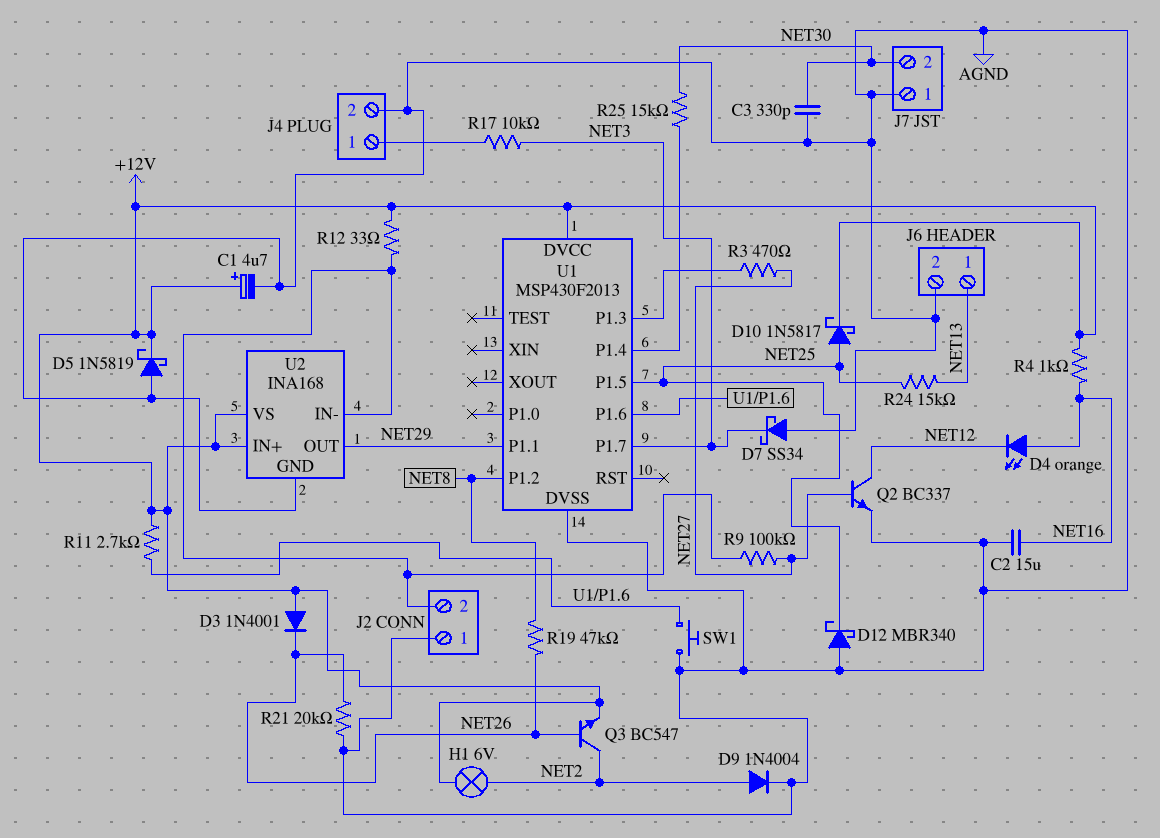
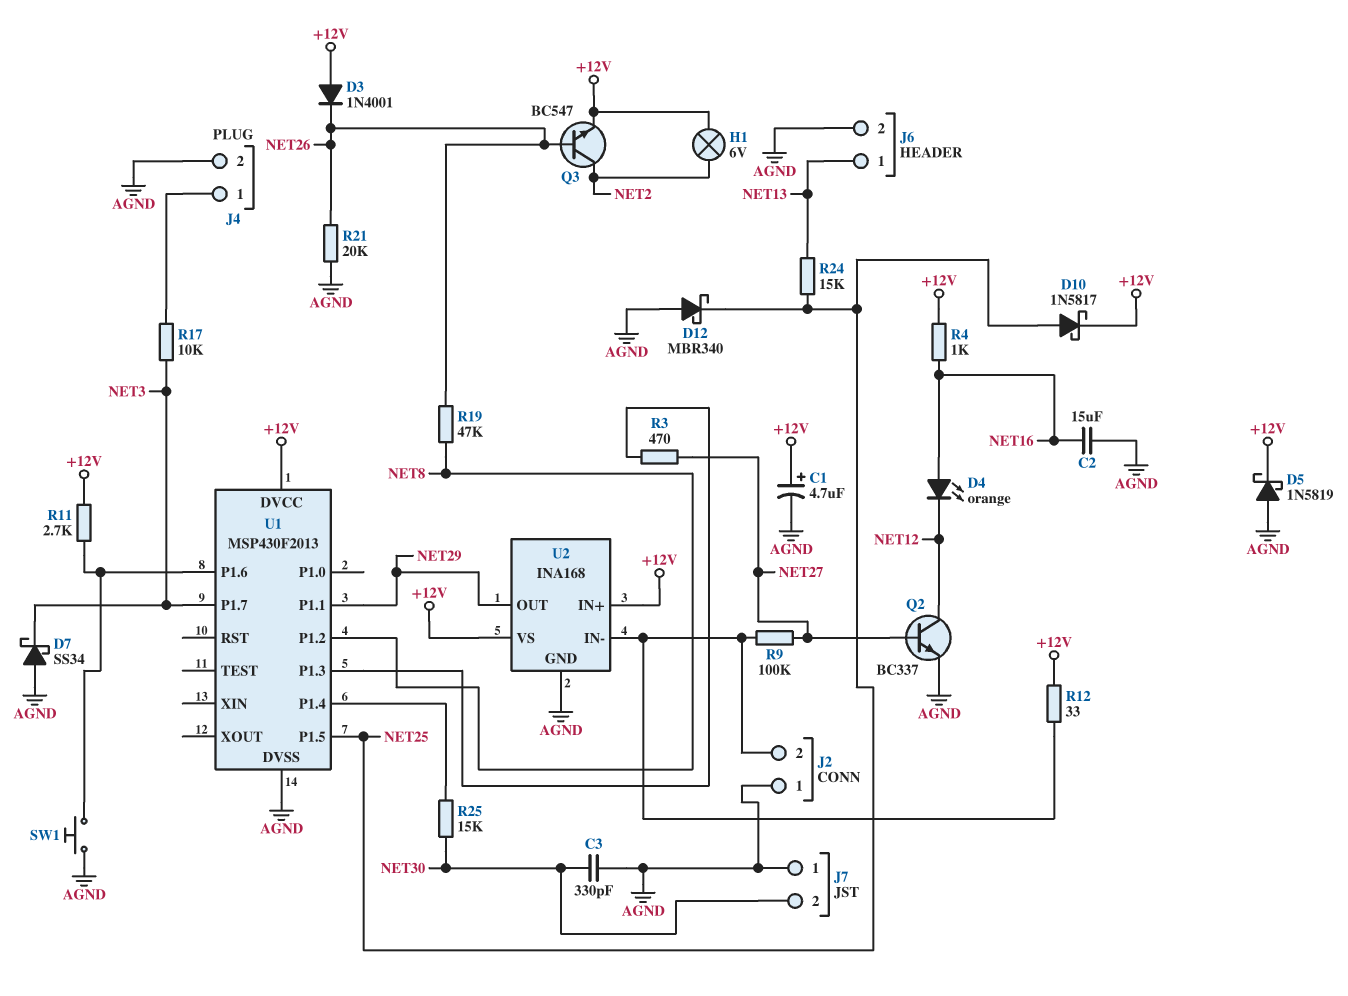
D9: diode 1N4004 (A NET2, K AGND) -> none

